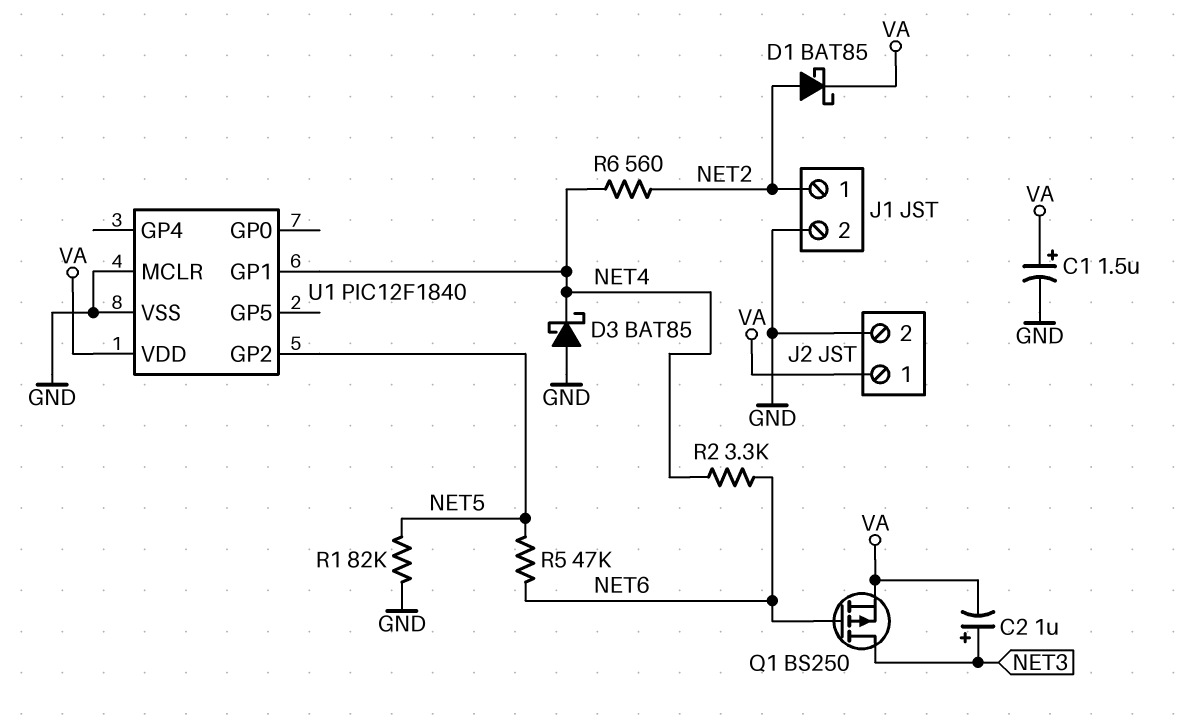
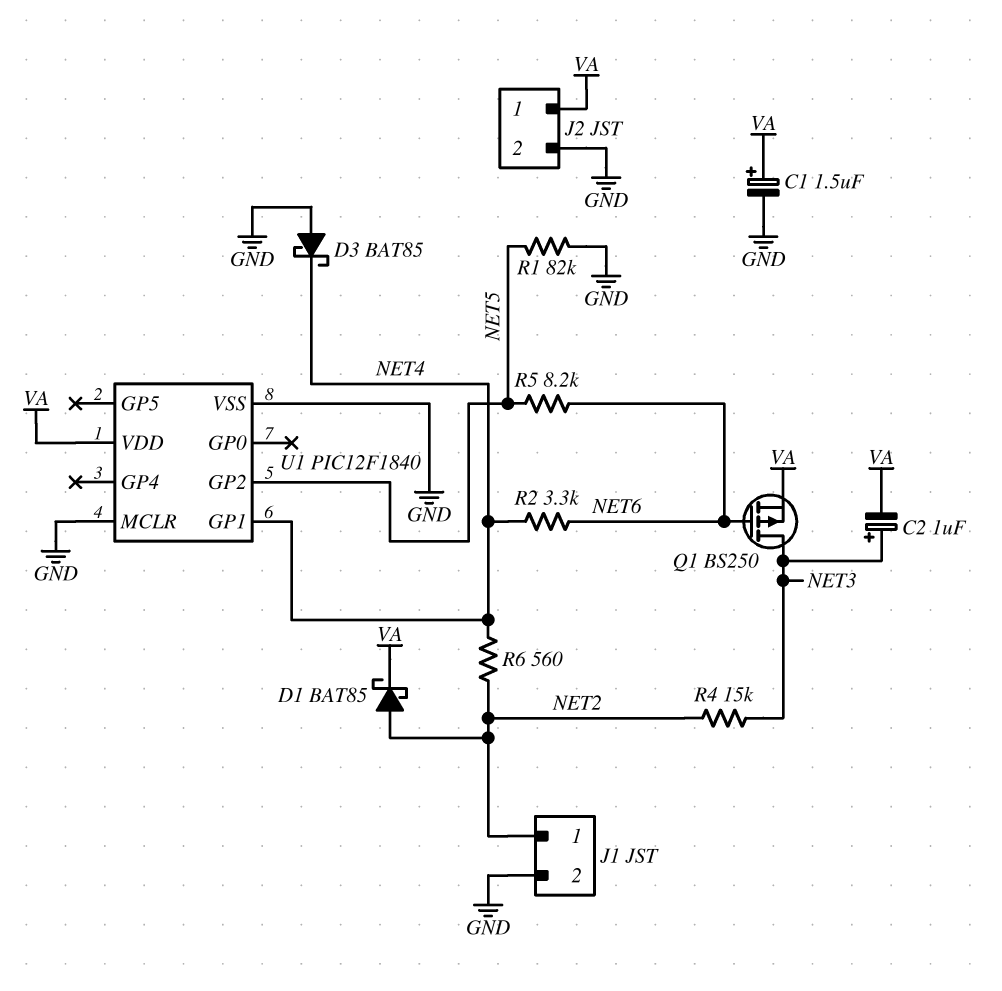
R4: none -> 15k (NET2, NET3)
R5: 47k (NET5, NET6) -> 8.2k (NET5, NET6)

